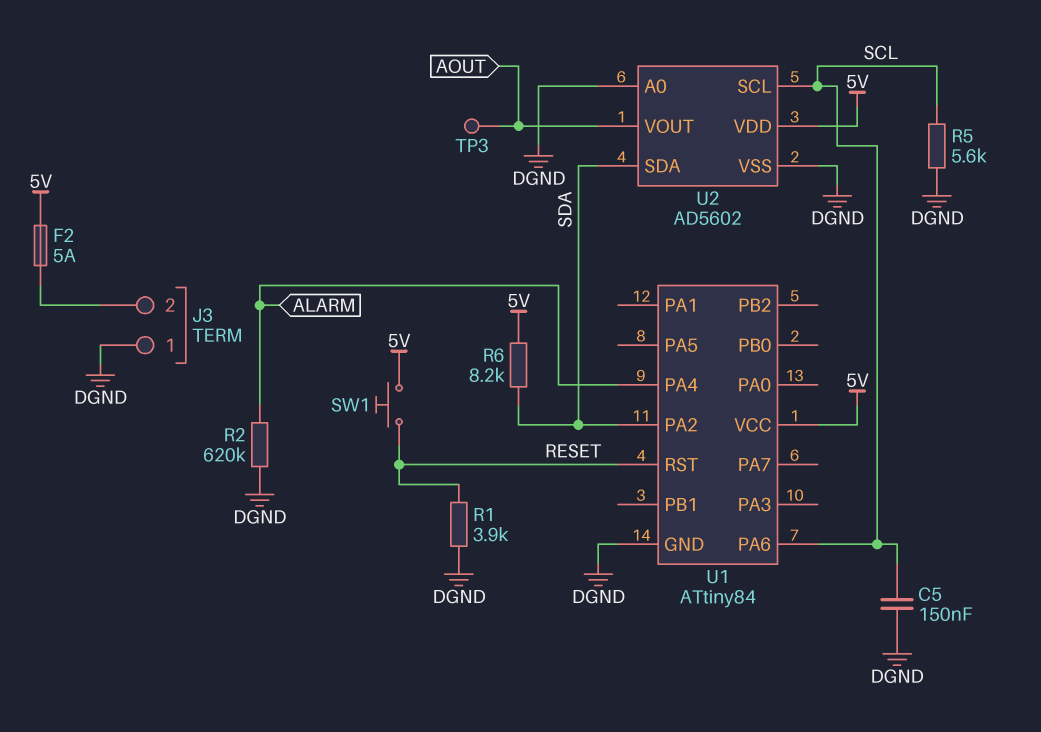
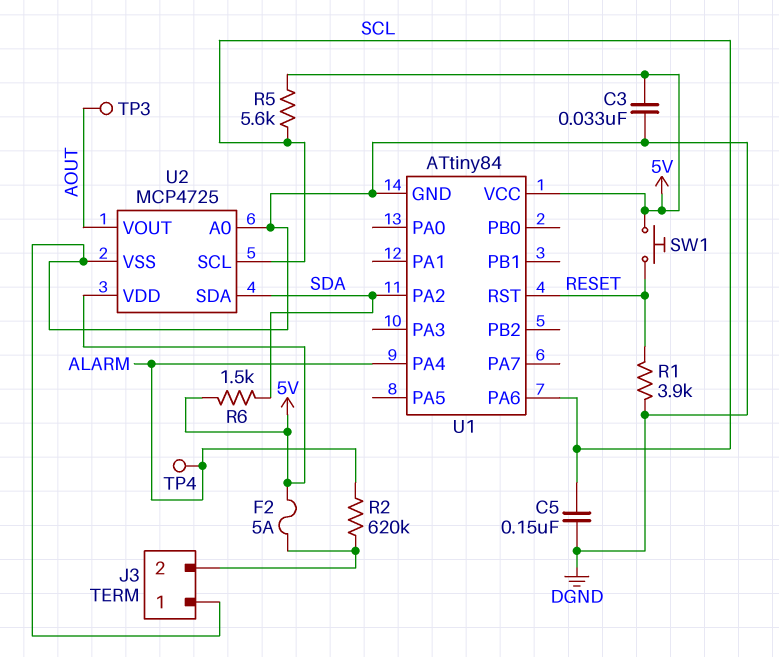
C3: none -> 33nF (5V, DGND)
R2: 620k (ALARM, DGND) -> 620k (ALARM, J3/2)
R5: 5.6k (DGND, SCL) -> 5.6k (5V, SCL)
R6: 8.2k (5V, SDA) -> 1.5k (5V, SDA)
TP4: none -> test point (ALARM)
U2: AD5602 -> MCP4725

